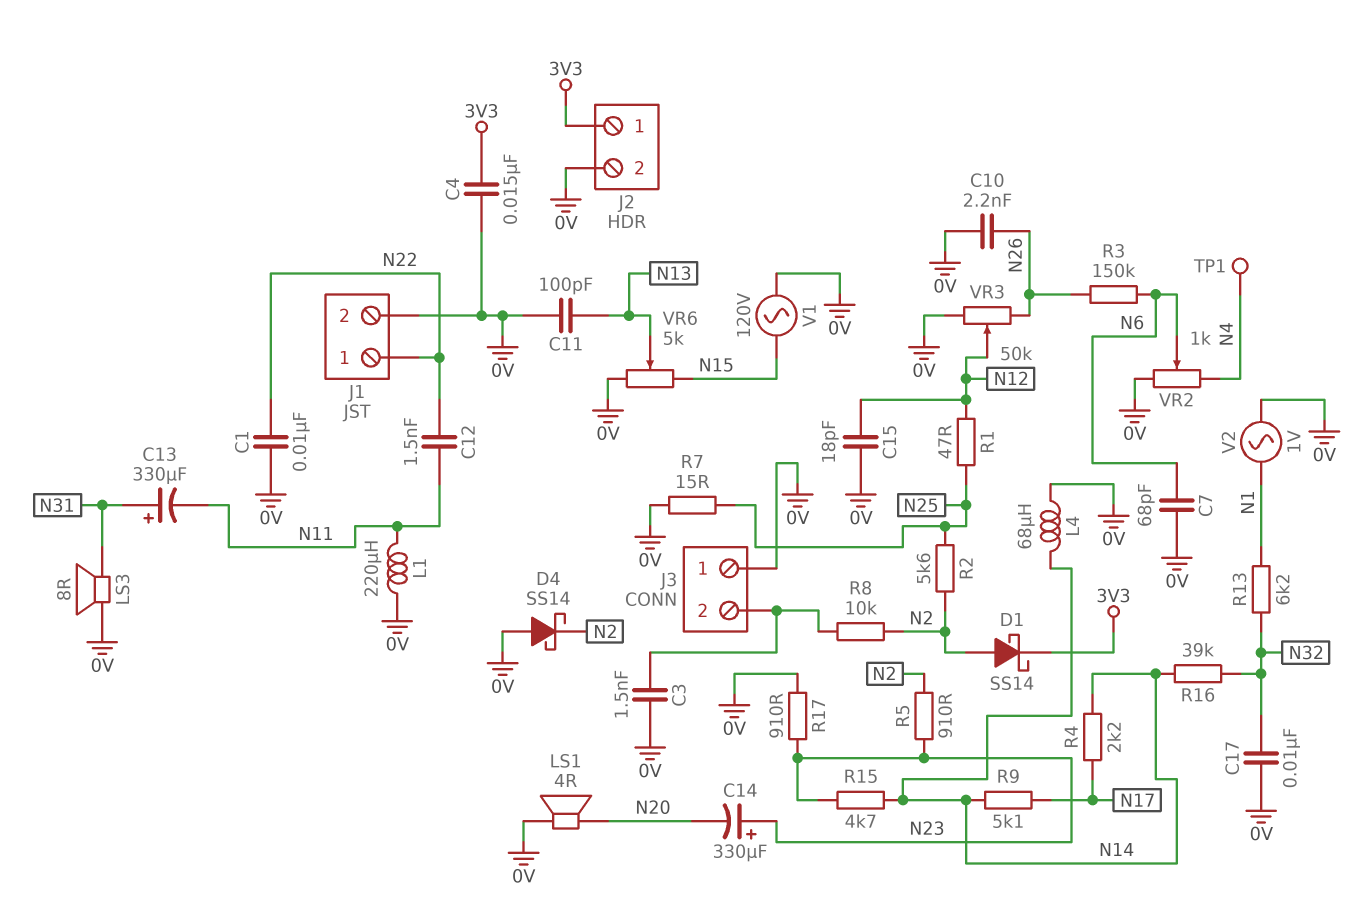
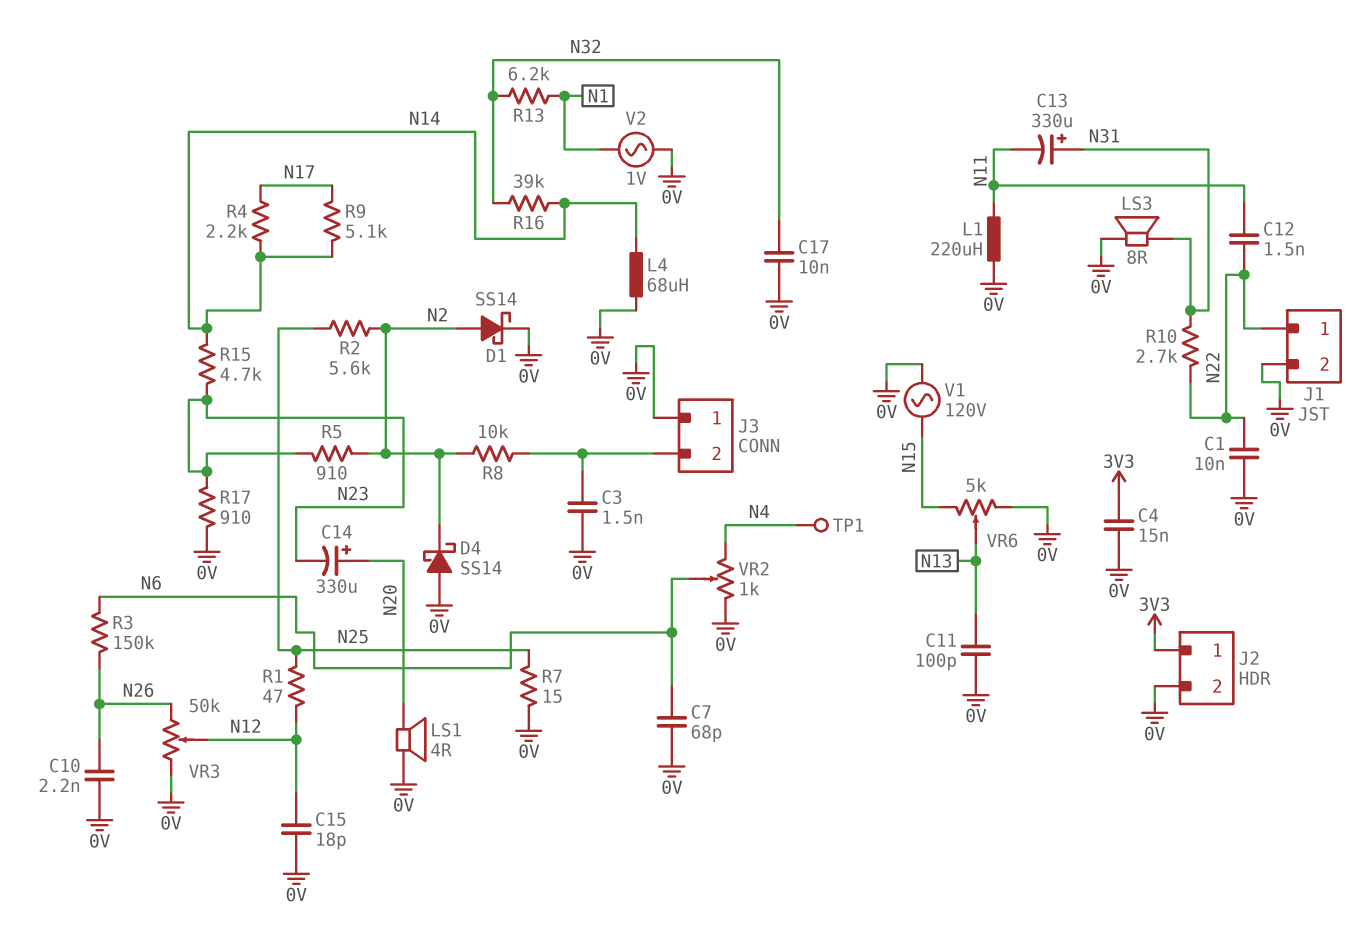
C14: 330uF (plus N23, minus N20) -> 330uF (plus N20, minus N23)
D1: schottky SS14 (A N2, K 3V3) -> schottky SS14 (A N2, K 0V)
R10: none -> 2.7k (N22, N31)

